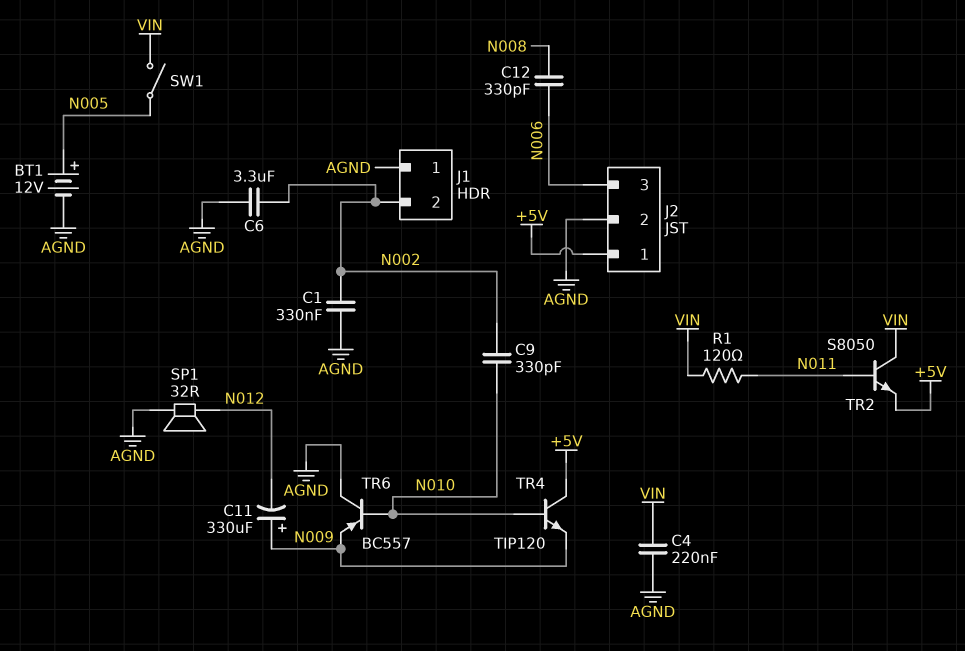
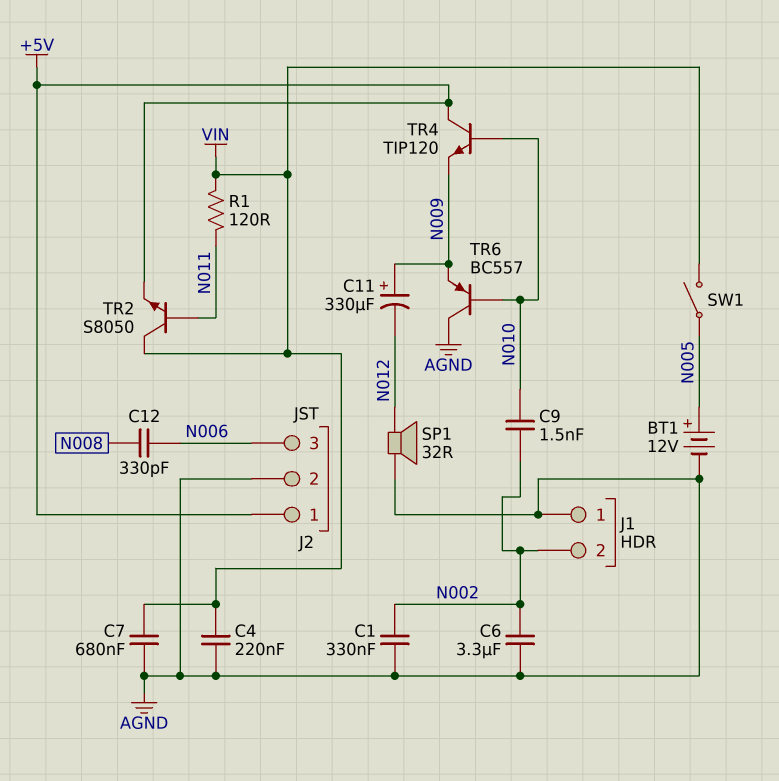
C7: none -> 680nF (AGND, VIN)
C9: 330pF (N002, N010) -> 1.5nF (N002, N010)

